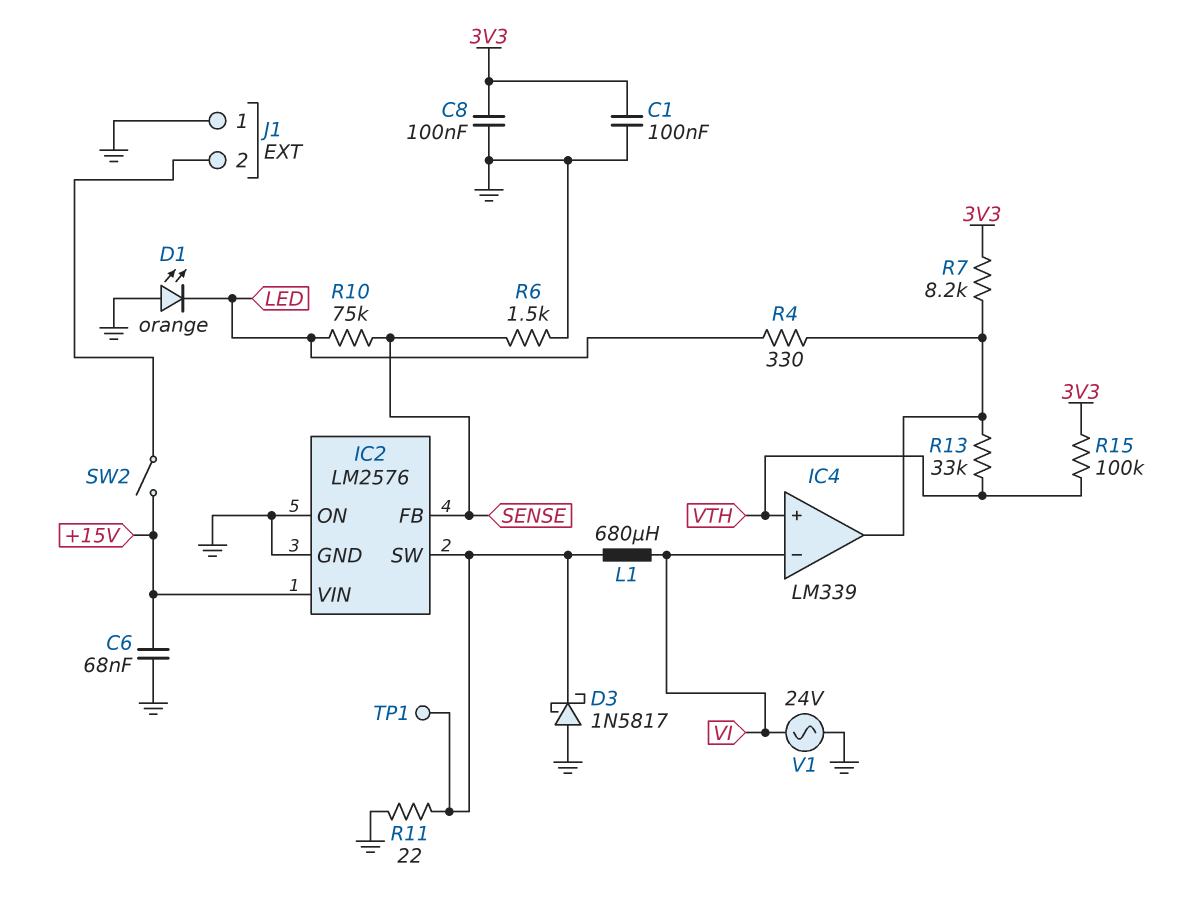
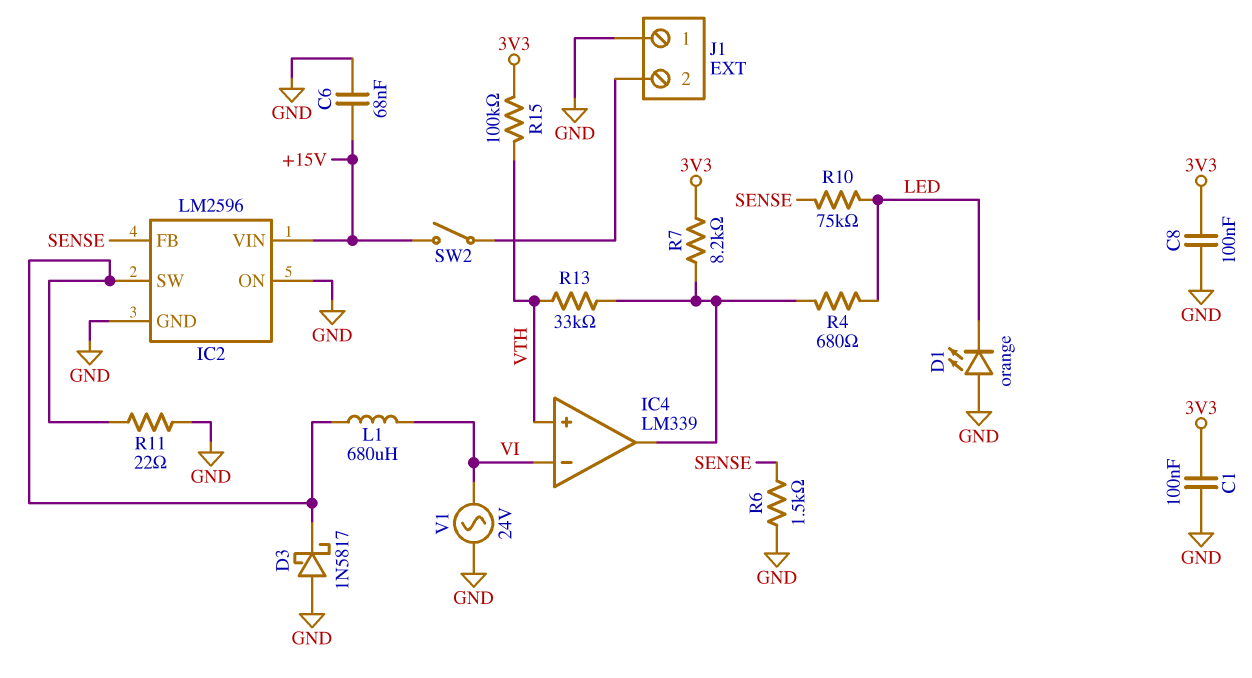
IC2: LM2576 -> LM2596
R4: 330 (IC4/out, LED) -> 680 (IC4/out, LED)
TP1: test point (IC2/SW) -> none

